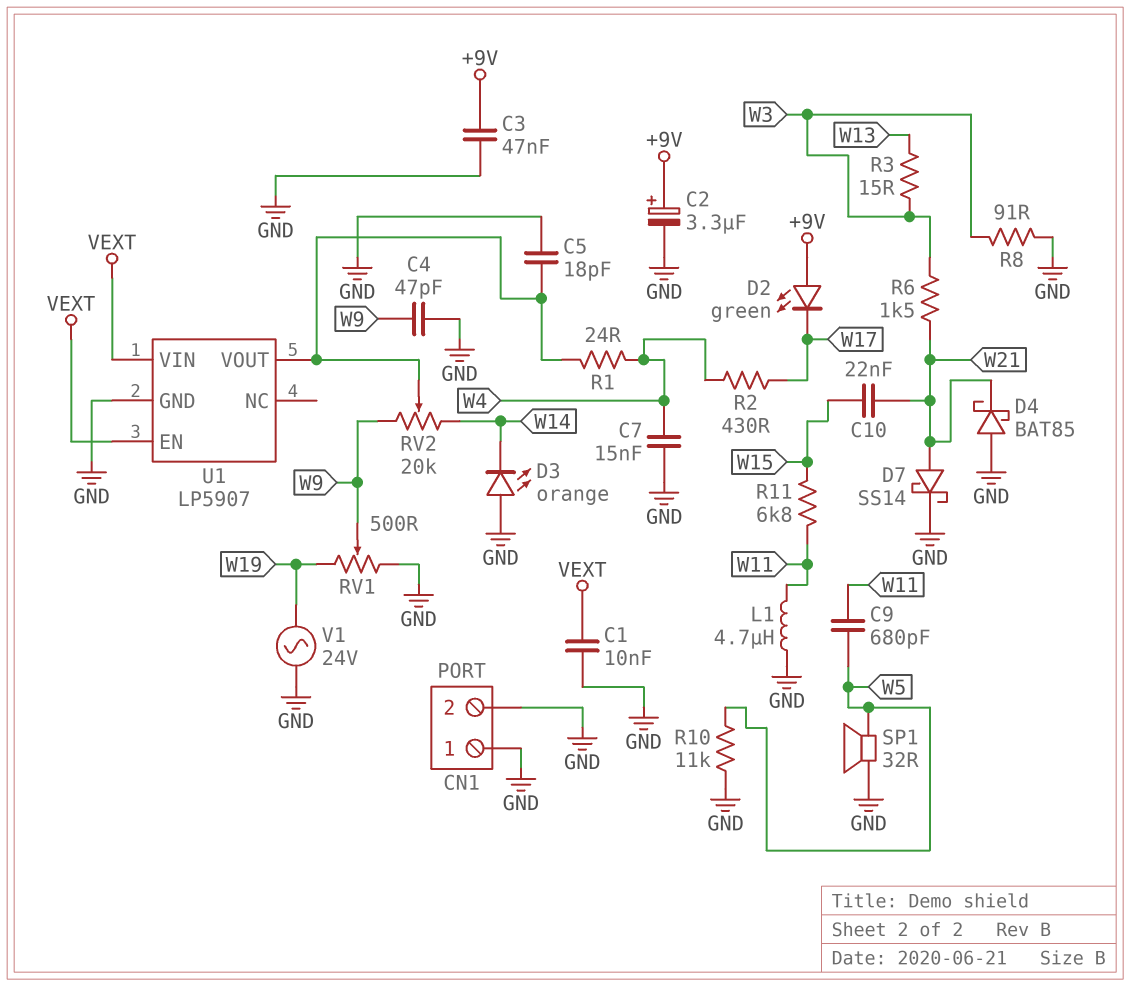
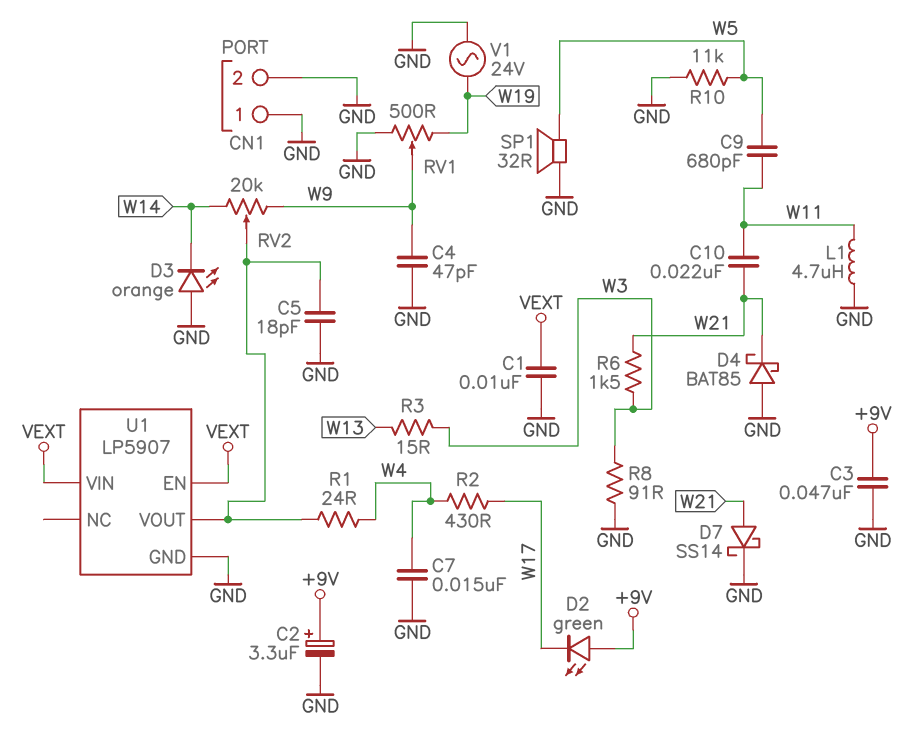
C10: 22nF (W15, W21) -> 22nF (W11, W21)
R11: 6.8k (W11, W15) -> none

